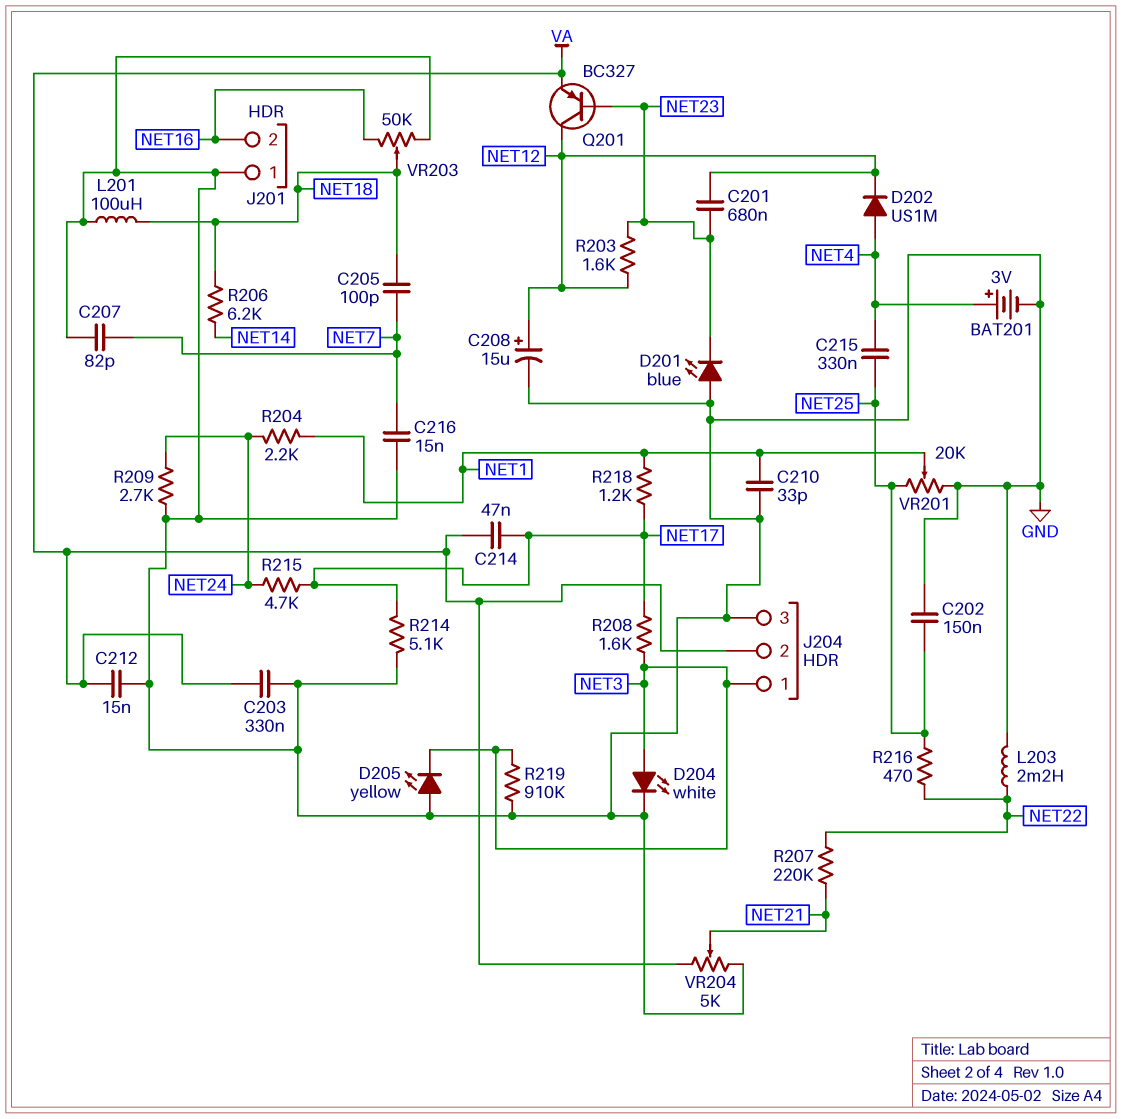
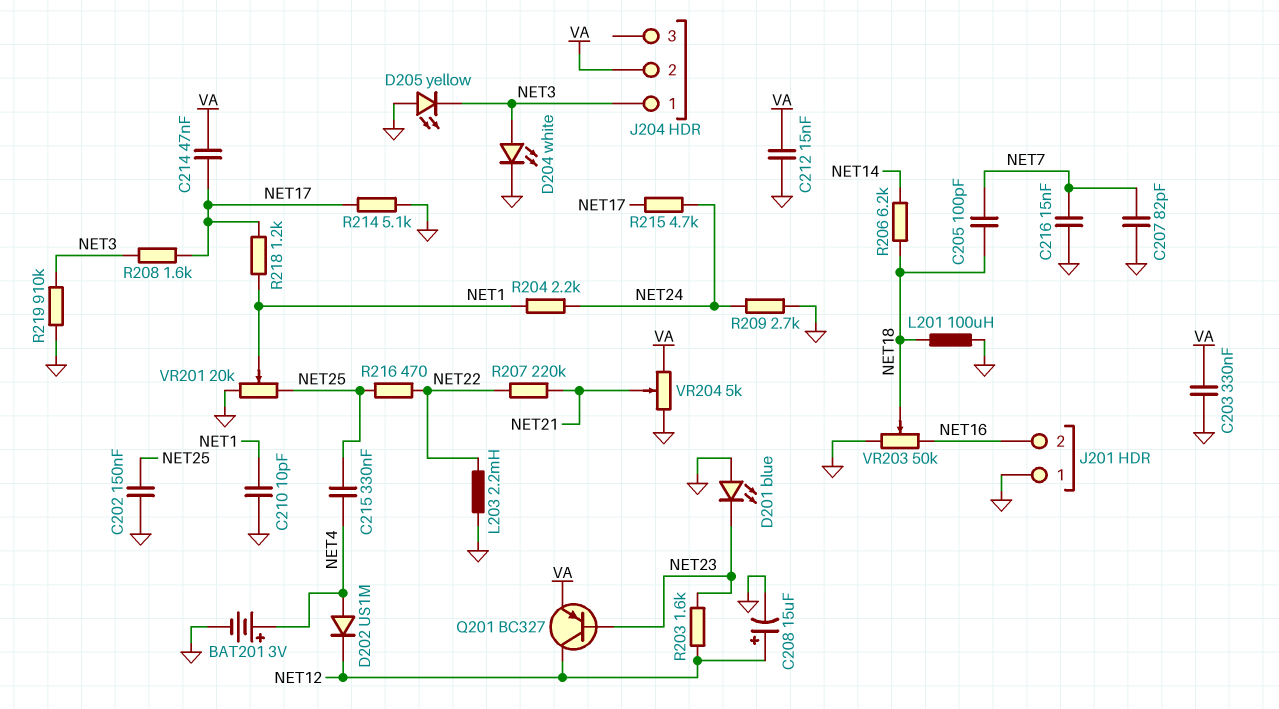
C201: 680nF (NET12, NET23) -> none
C210: 33pF (GND, NET1) -> 10pF (GND, NET1)
J204 pin 3: GND -> none

